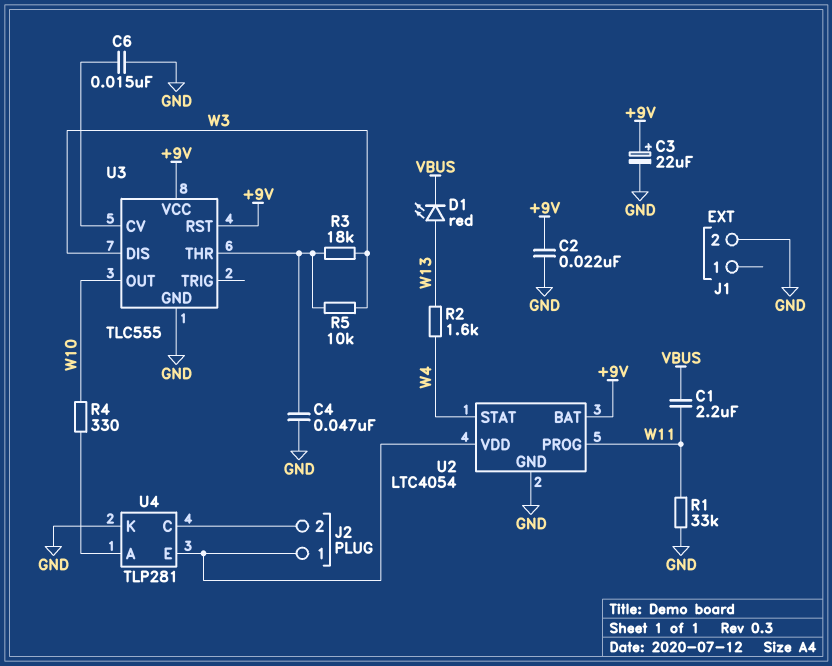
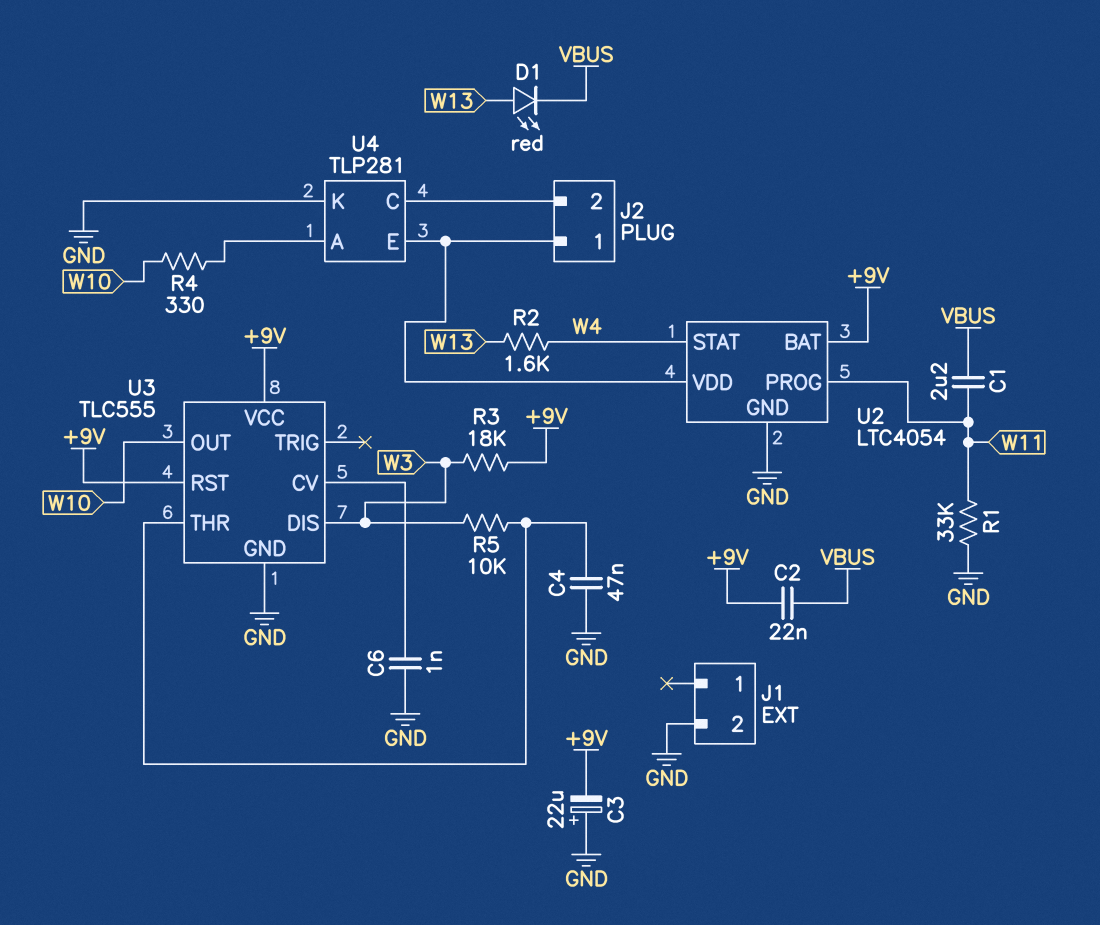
C2: 22nF (+9V, GND) -> 22nF (+9V, VBUS)
C3: 22uF (plus +9V, minus GND) -> 22uF (plus GND, minus +9V)
C6: 15nF (GND, U3/CV) -> 1nF (GND, U3/CV)
R3: 18k (U3/THR, W3) -> 18k (+9V, W3)

